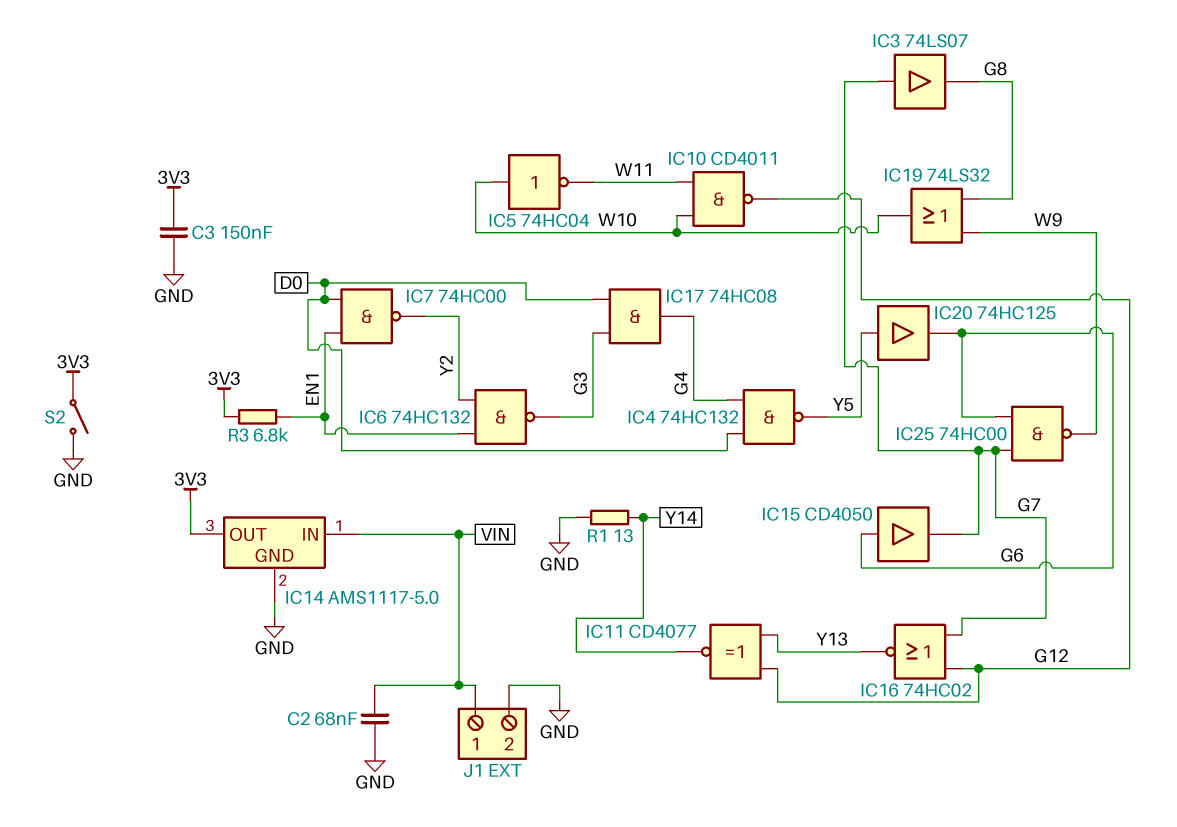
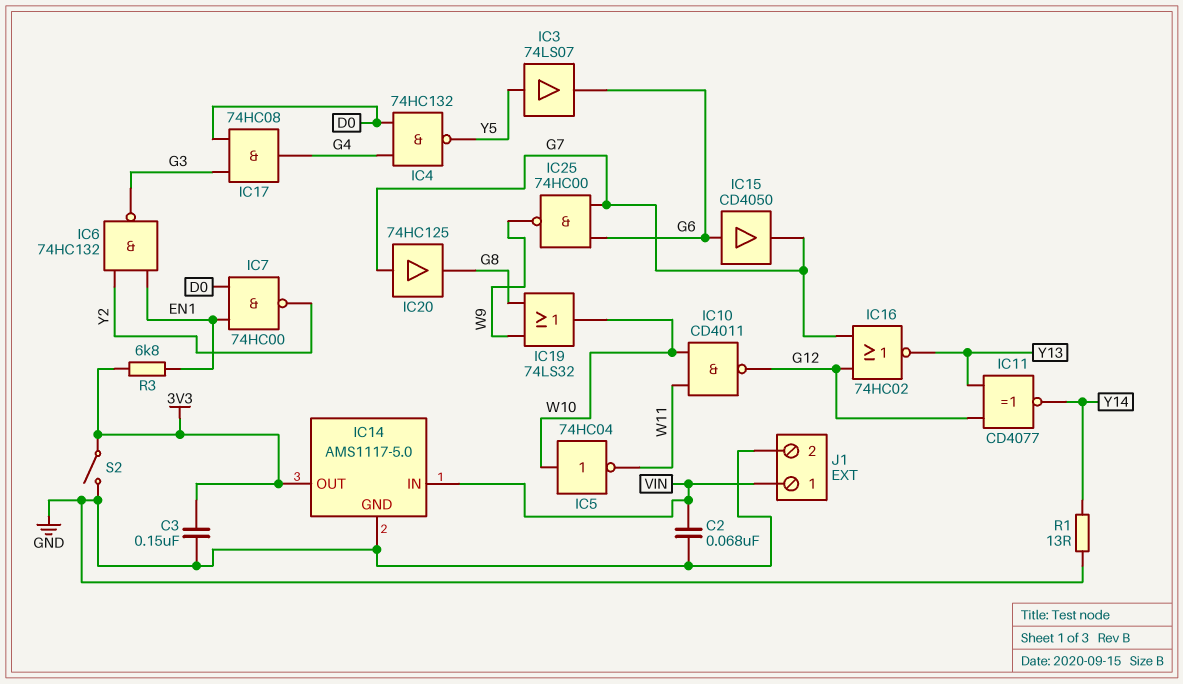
IC3: buffer 74LS07 (in G7, out G8) -> buffer 74LS07 (in Y5, out G6)
IC20: buffer 74HC125 (in Y5, out G6) -> buffer 74HC125 (in G7, out G8)

